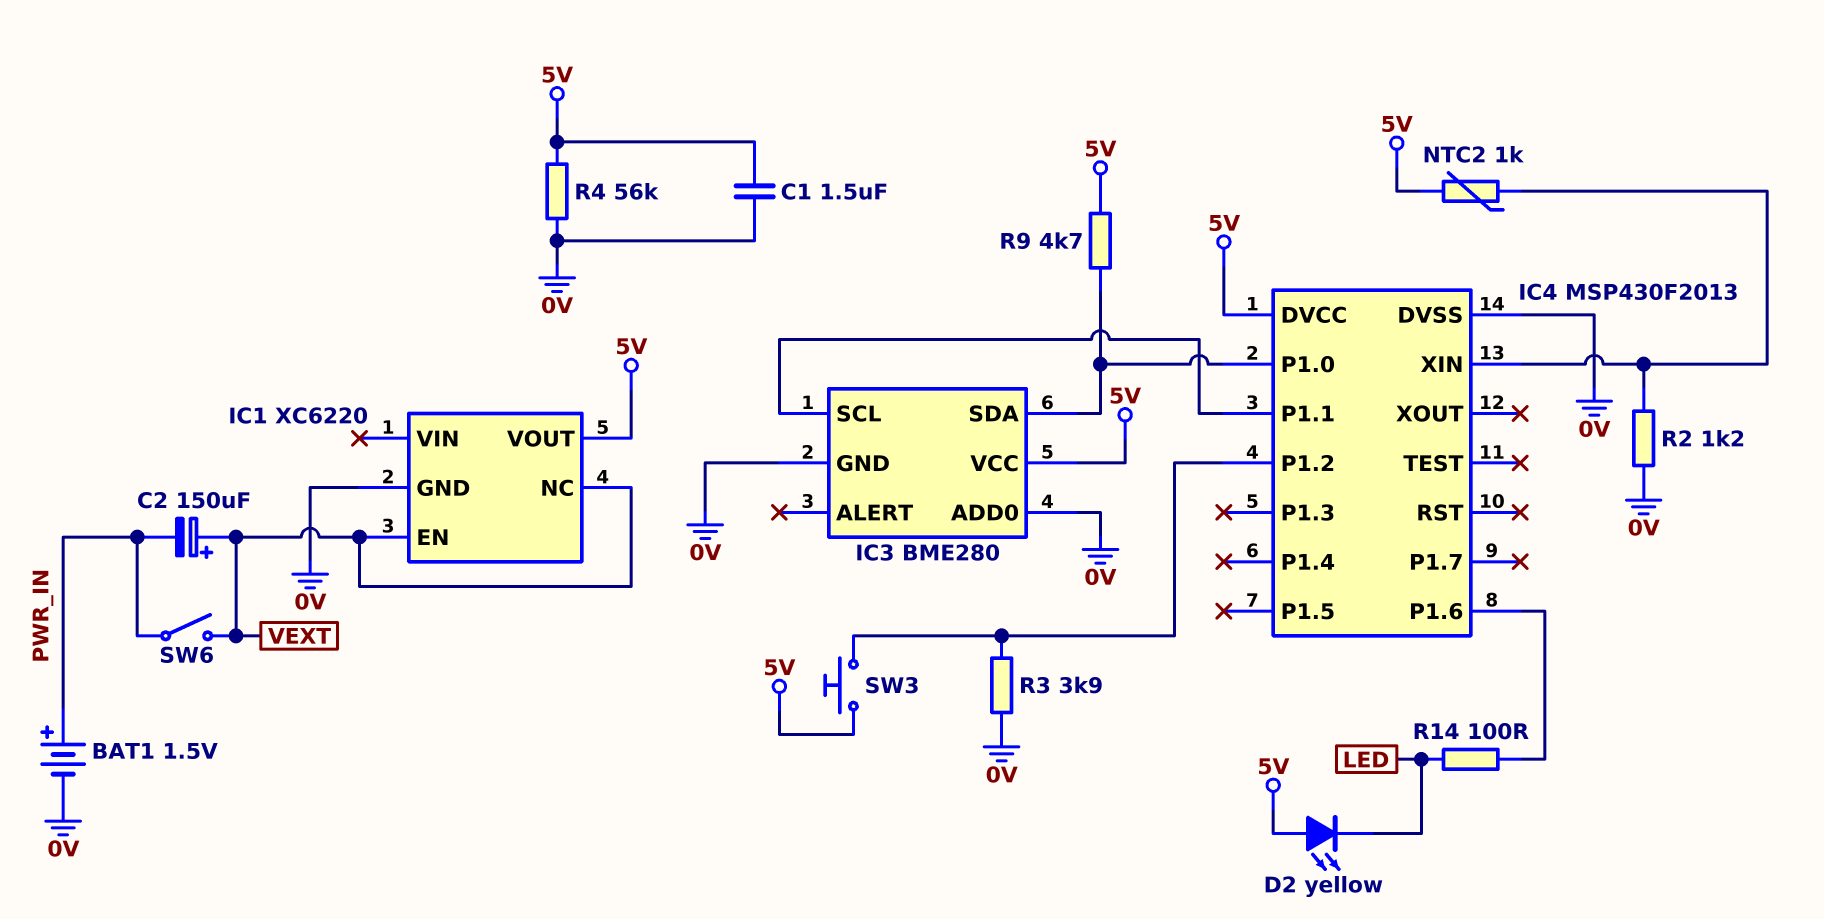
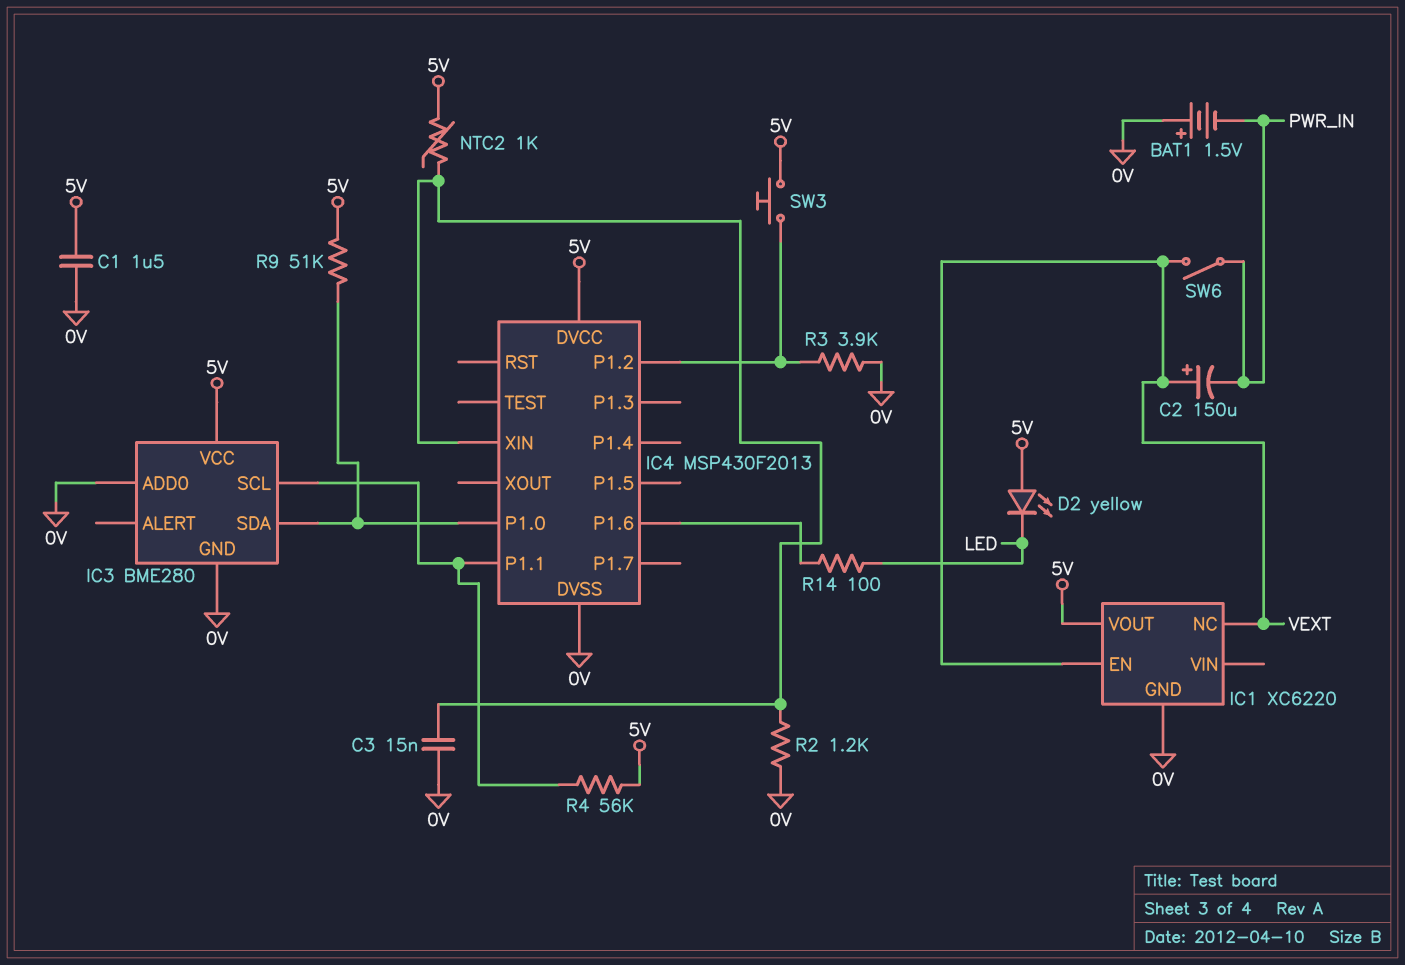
BAT1: 1.5V (plus PWR_IN, minus 0V) -> 1.5V (plus 0V, minus PWR_IN)
C3: none -> 15nF (0V, IC4/XIN)
R4: 56k (0V, 5V) -> 56k (5V, IC3/SCL)
R9: 4.7k (5V, IC3/SDA) -> 51k (5V, IC3/SDA)

